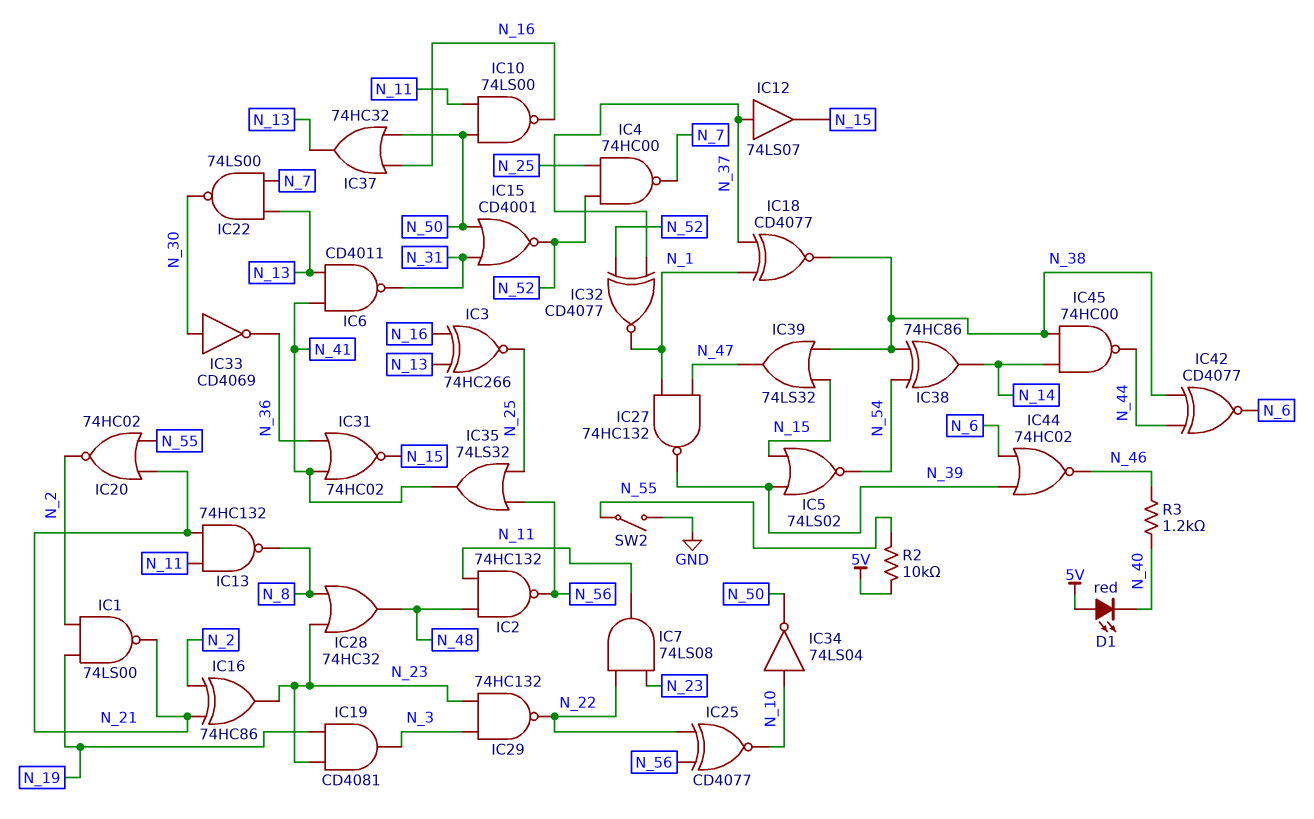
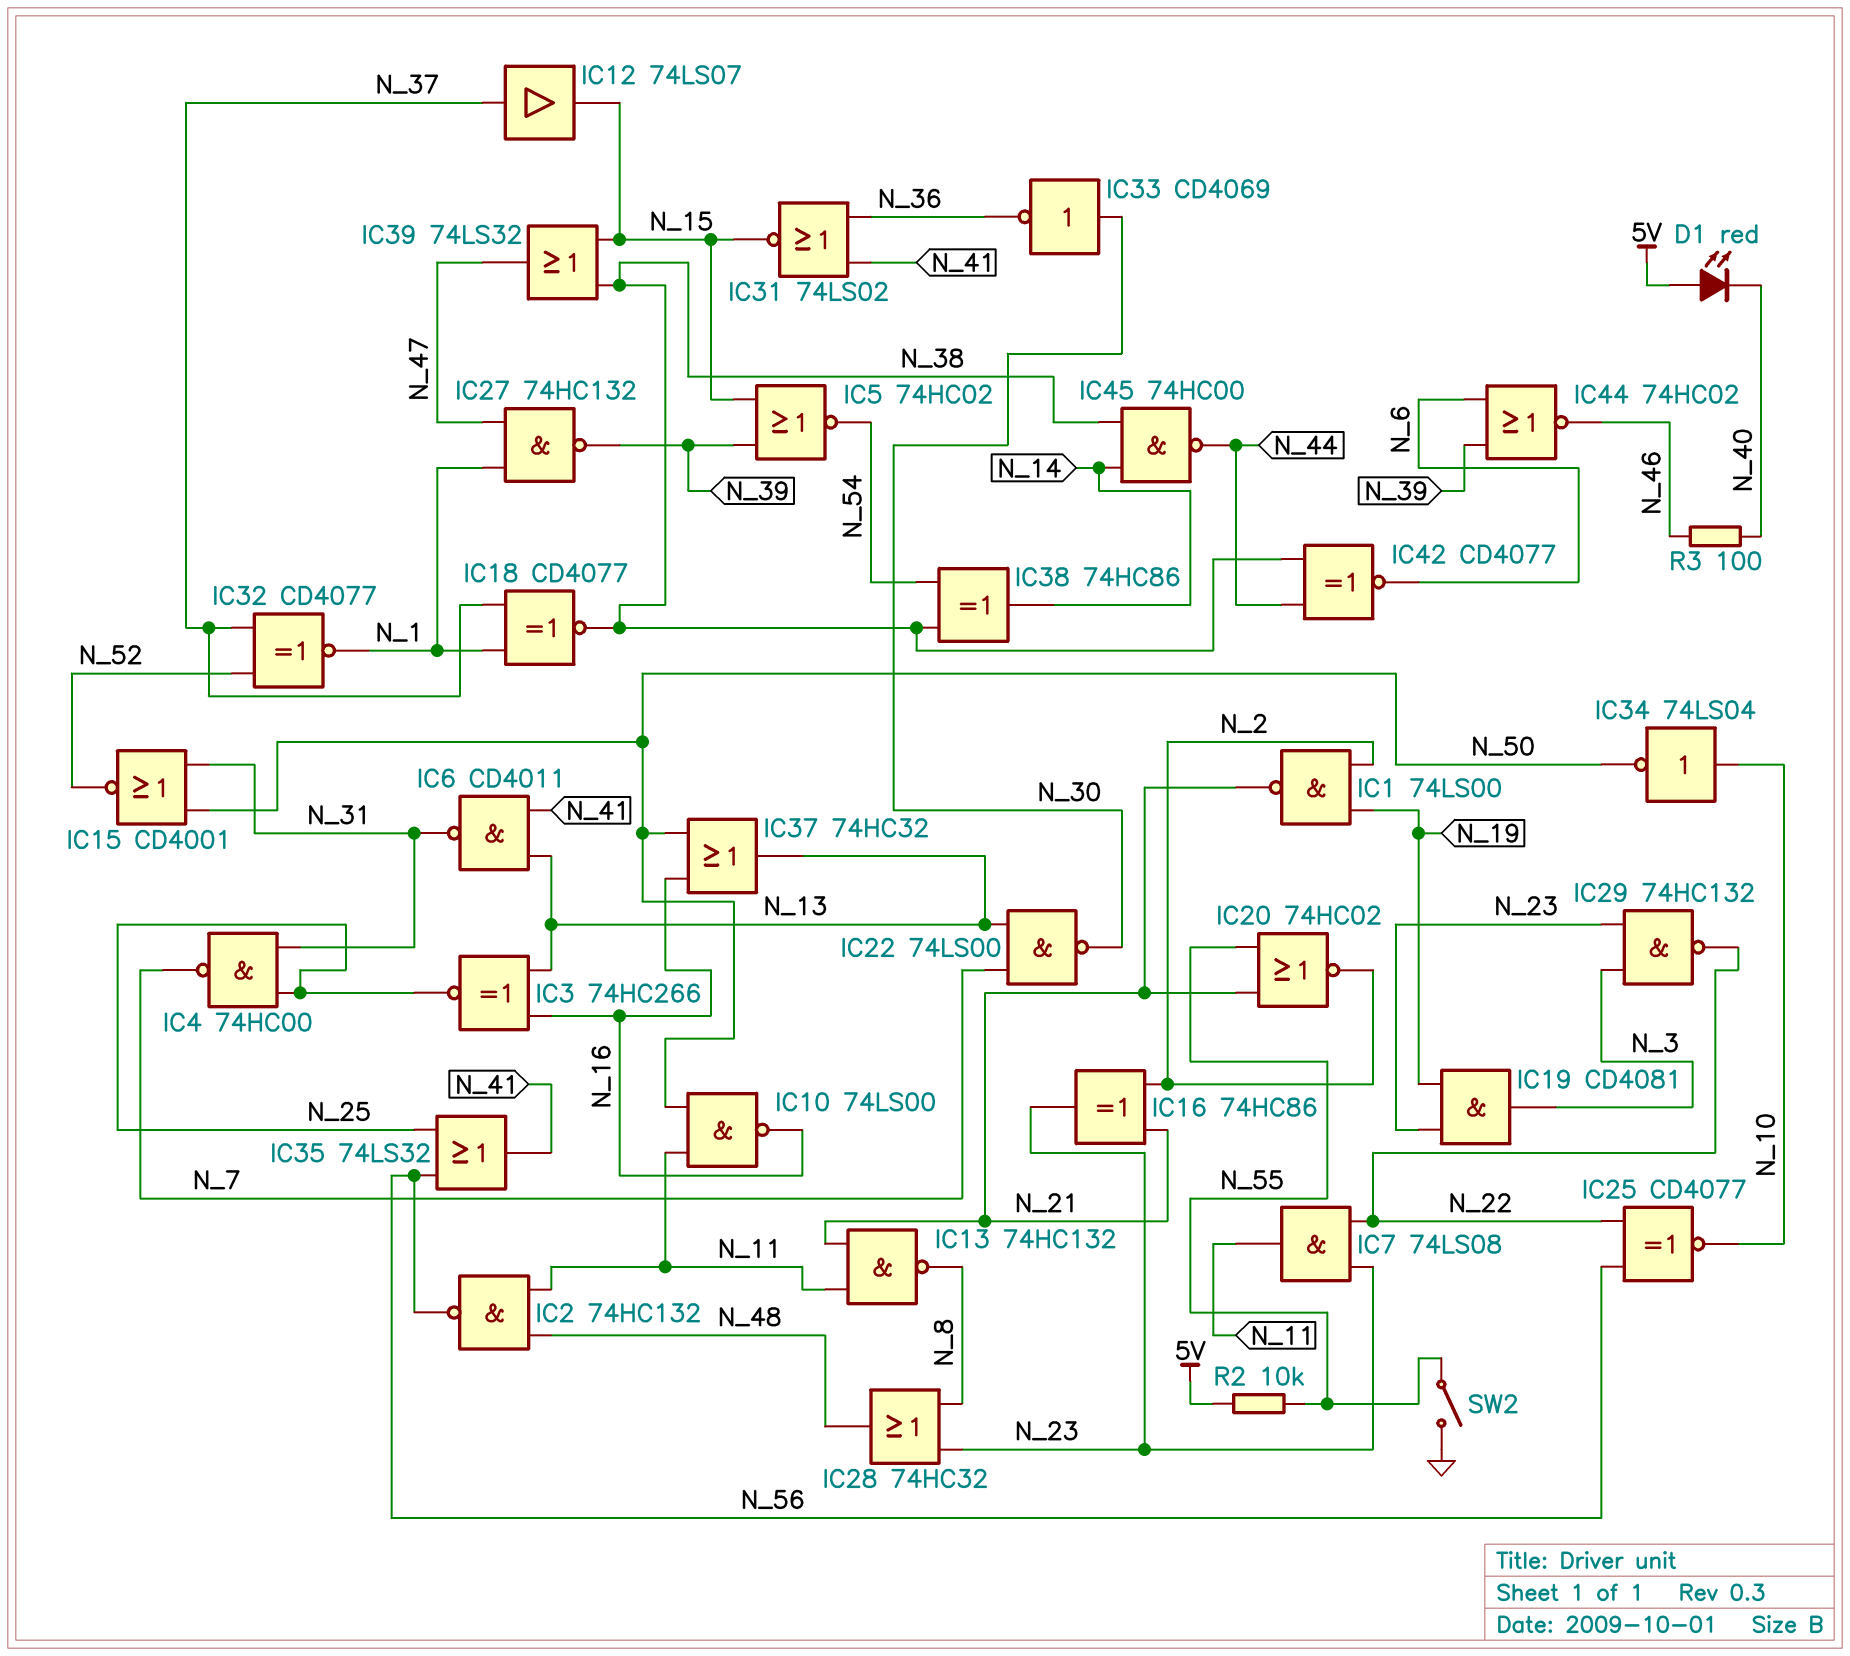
IC4: NAND 74HC00 (in N_25, in N_52, out N_7) -> NAND 74HC00 (in N_25, in N_31, out N_7)
IC5: NOR 74LS02 (in N_15, in N_39, out N_54) -> NOR 74HC02 (in N_15, in N_39, out N_54)
IC31: NOR 74HC02 (in N_36, in N_41, out N_15) -> NOR 74LS02 (in N_36, in N_41, out N_15)
R3: 1.2k (N_40, N_46) -> 100 (N_40, N_46)

